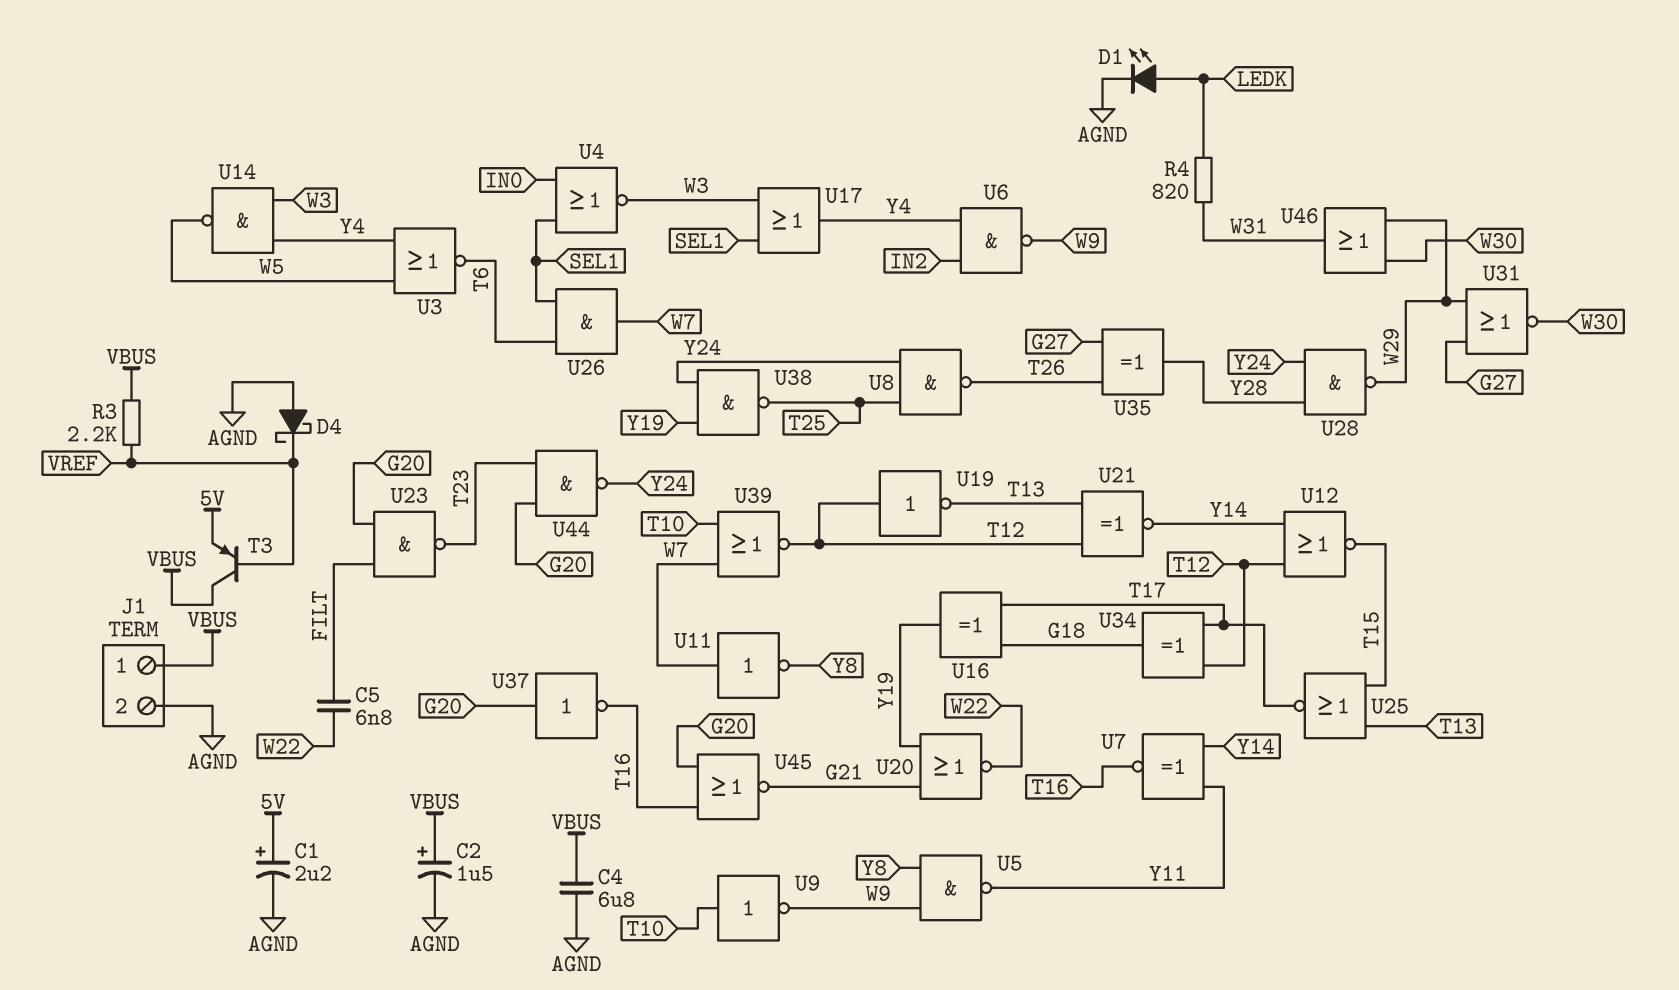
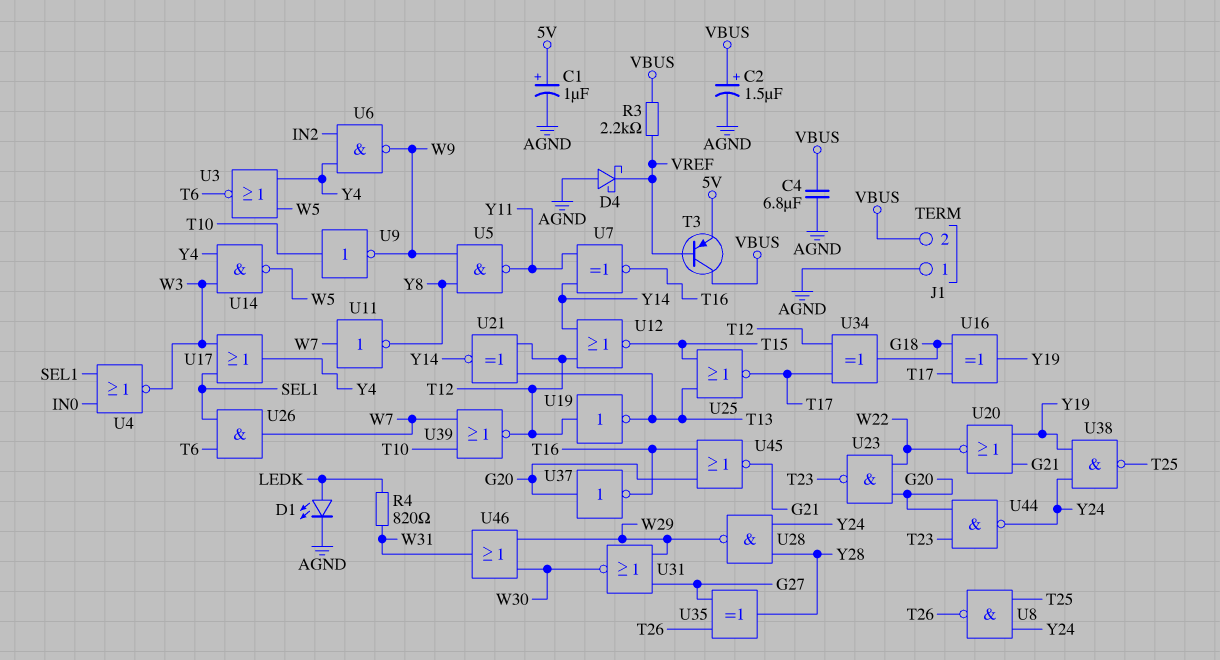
C1: 2.2uF (plus 5V, minus AGND) -> 1uF (plus 5V, minus AGND)
C5: 6.8nF (FILT, W22) -> none
J1 pin 1: VBUS -> AGND
J1 pin 2: AGND -> VBUS
U23: NAND (in FILT, in G20, out T23) -> NAND (in G20, in W22, out T23)

